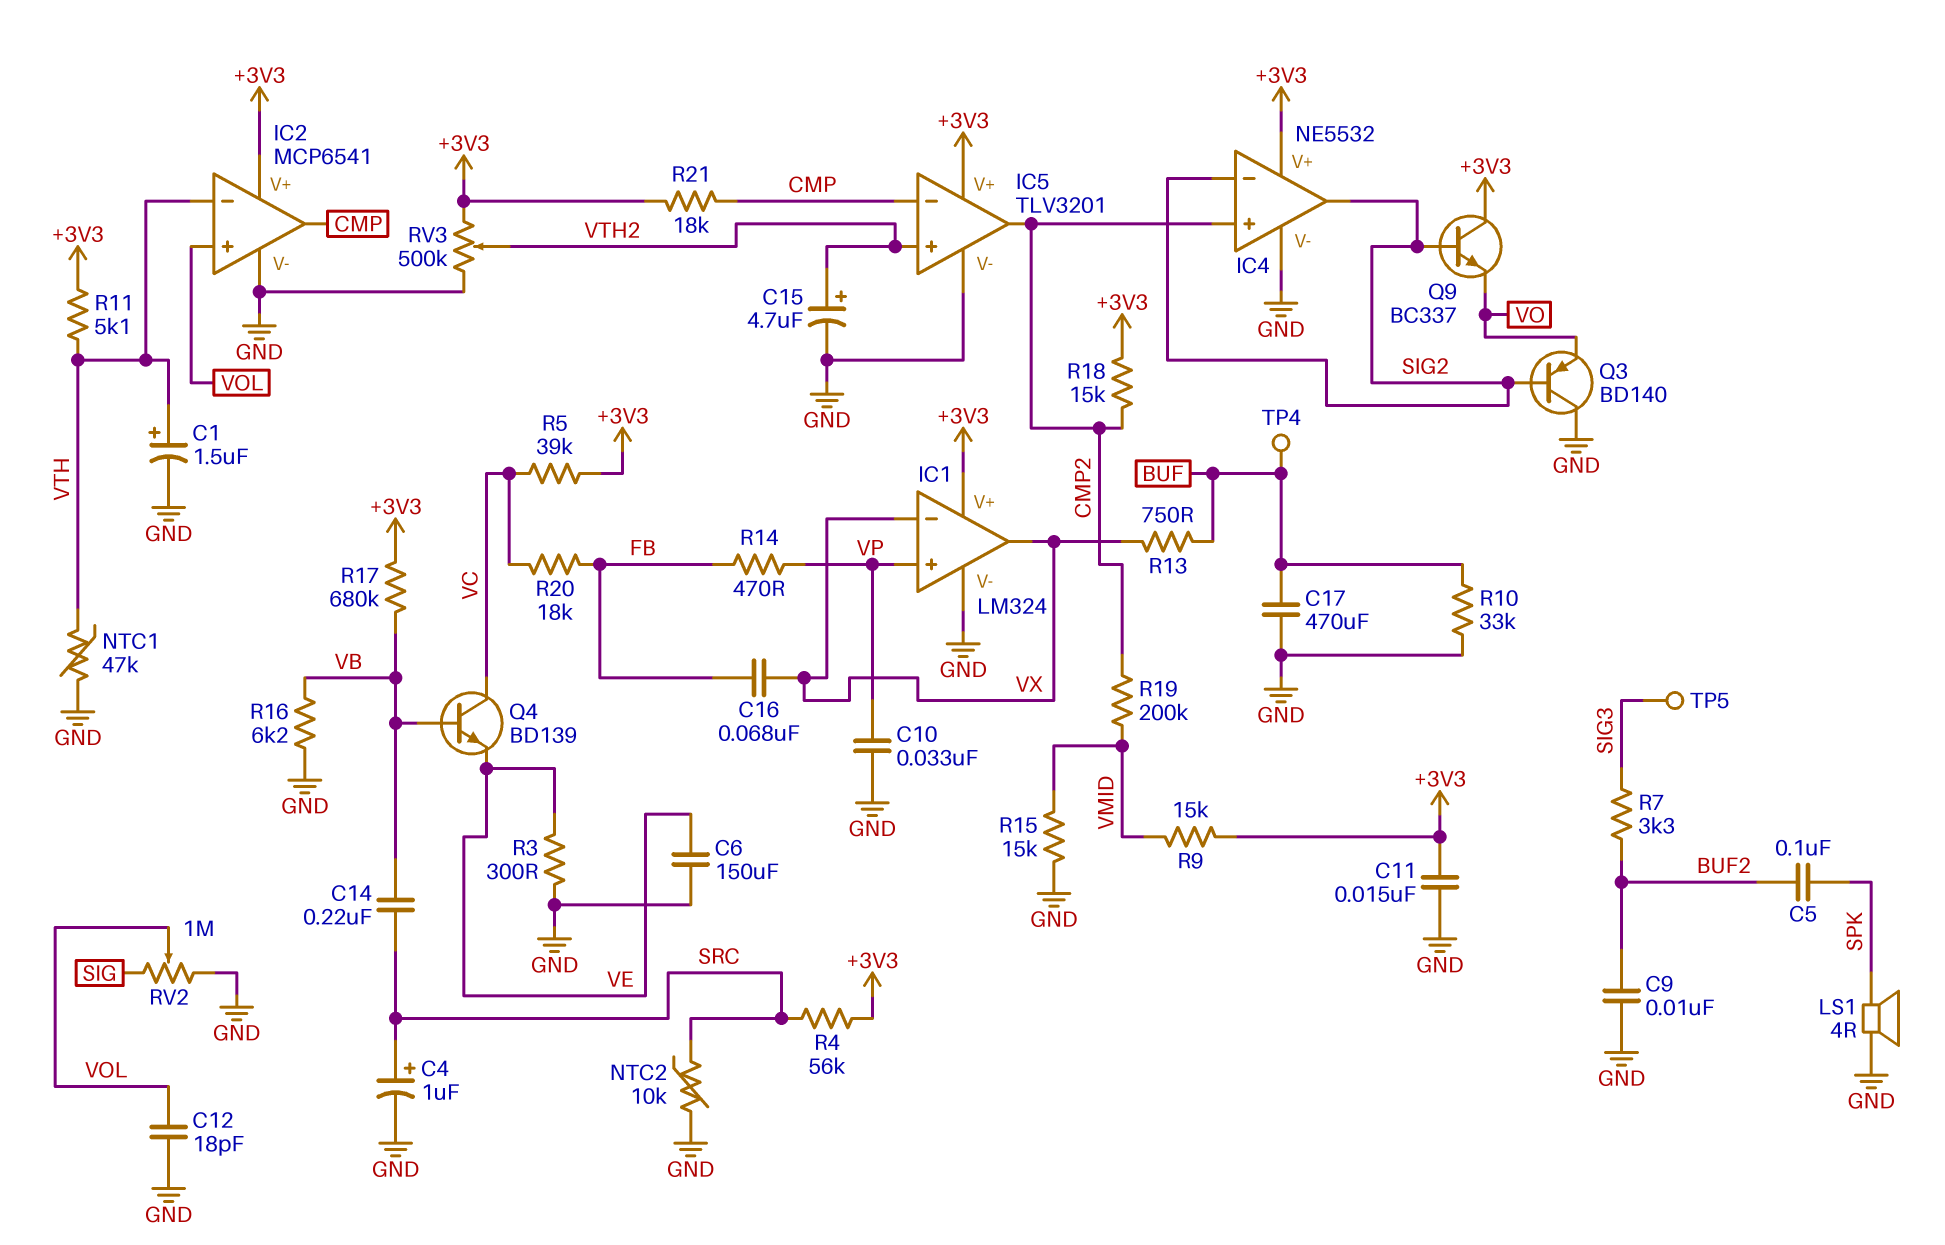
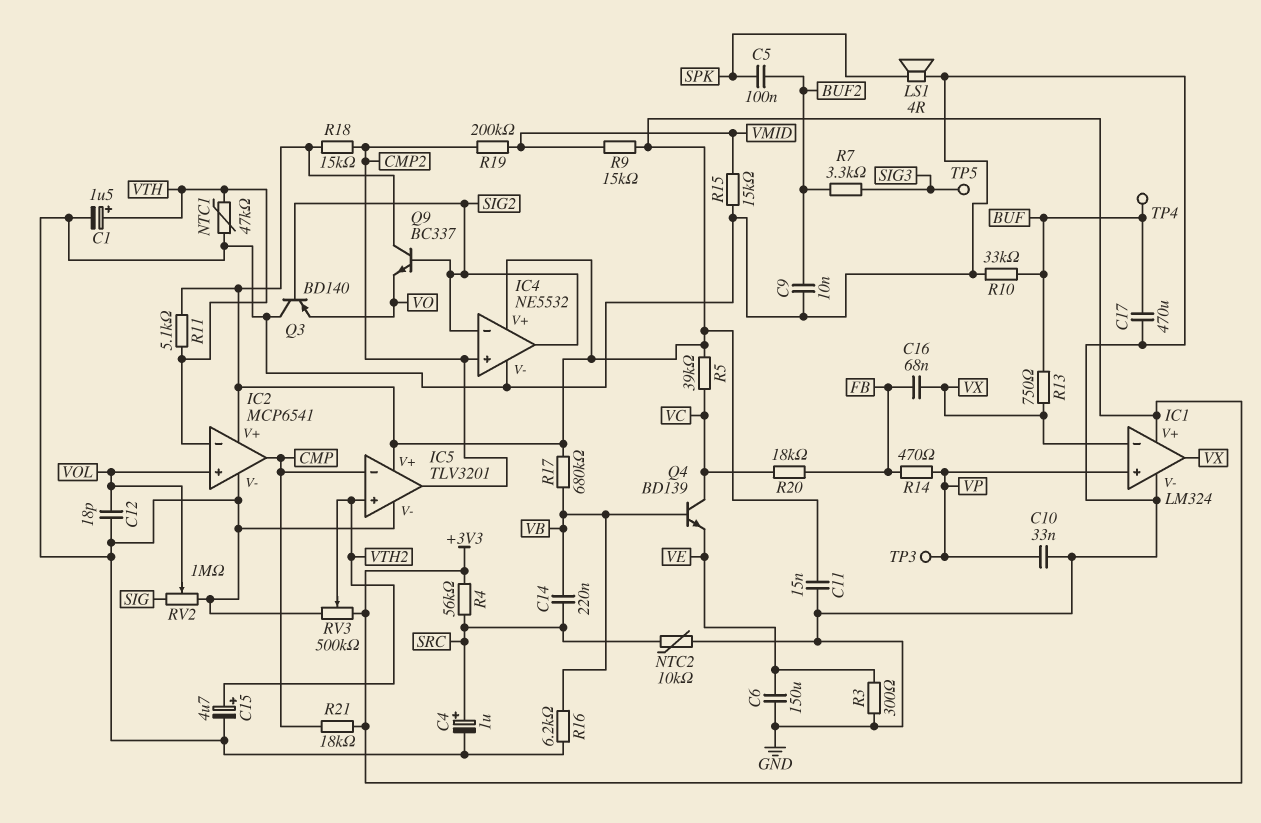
TP3: none -> test point (VP)

